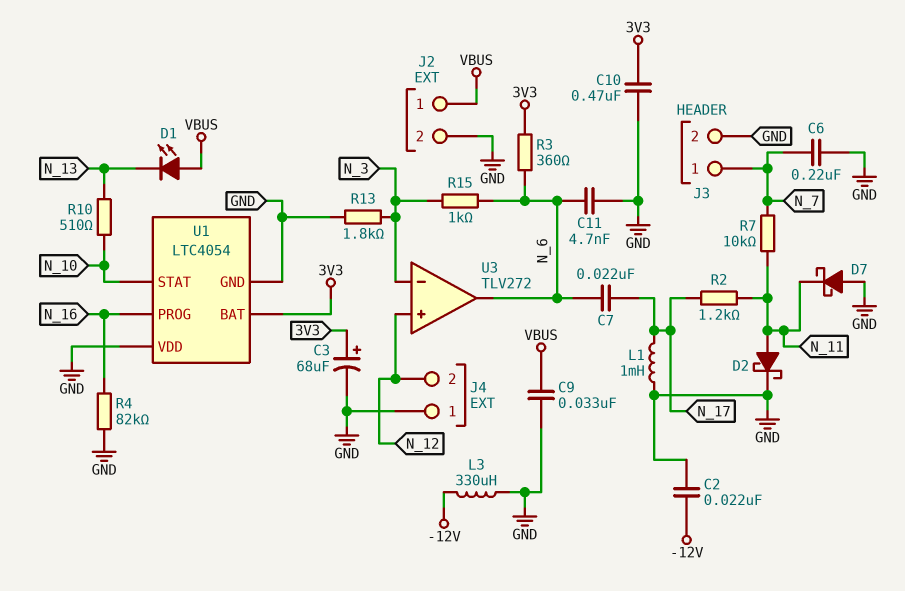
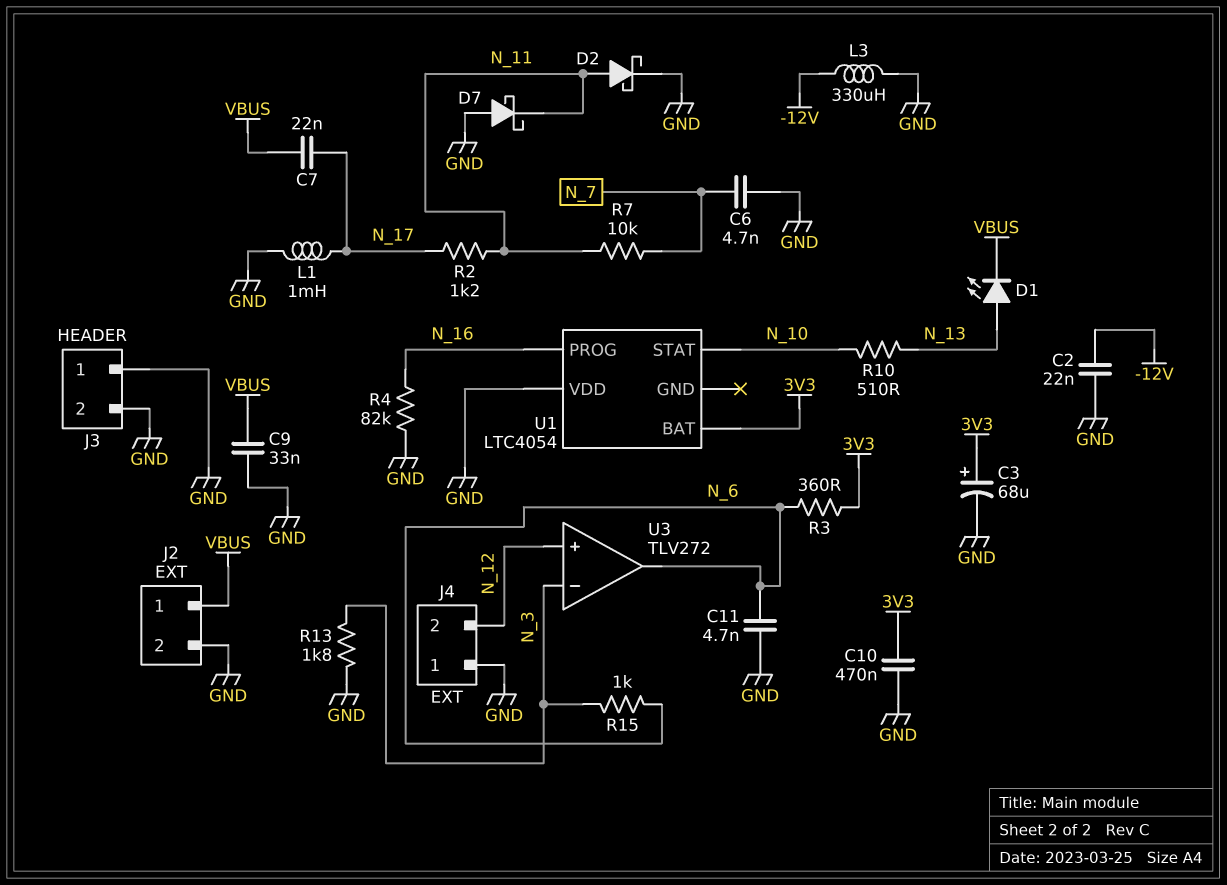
C6: 220nF (GND, N_7) -> 4.7nF (GND, N_7)
C7: 22nF (N_6, N_17) -> 22nF (N_17, VBUS)
D1: LED (A VBUS, K N_13) -> LED (A N_13, K VBUS)
J3 pin 1: N_7 -> GND
U1 pin GND: GND -> none

